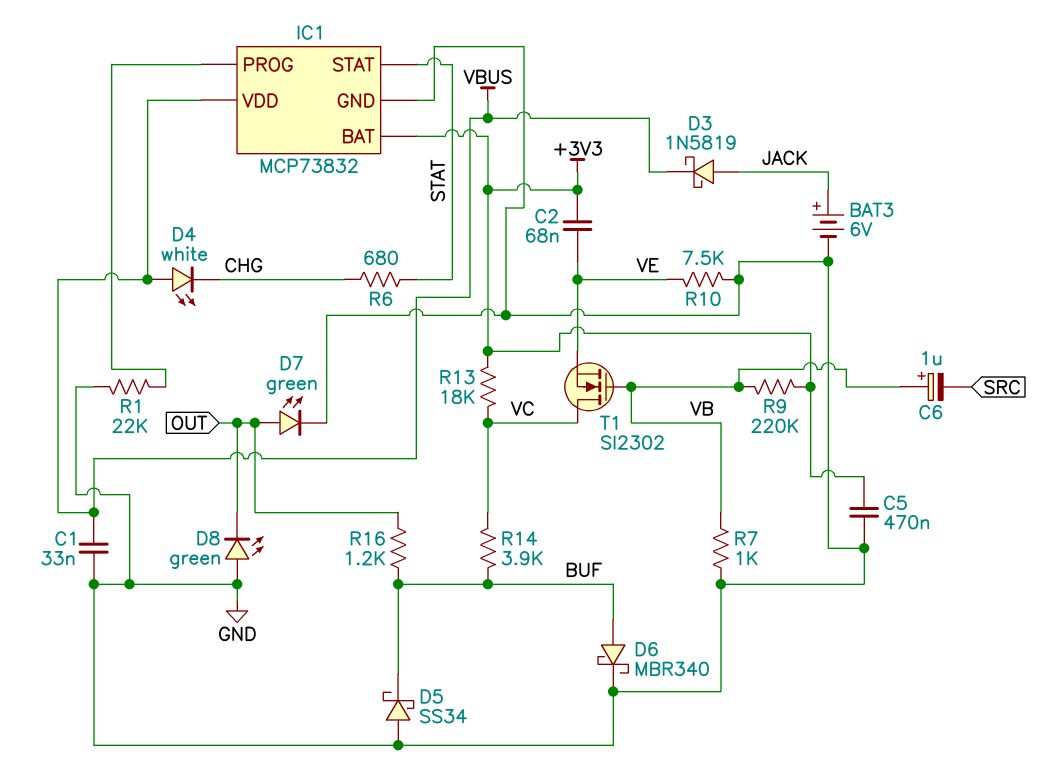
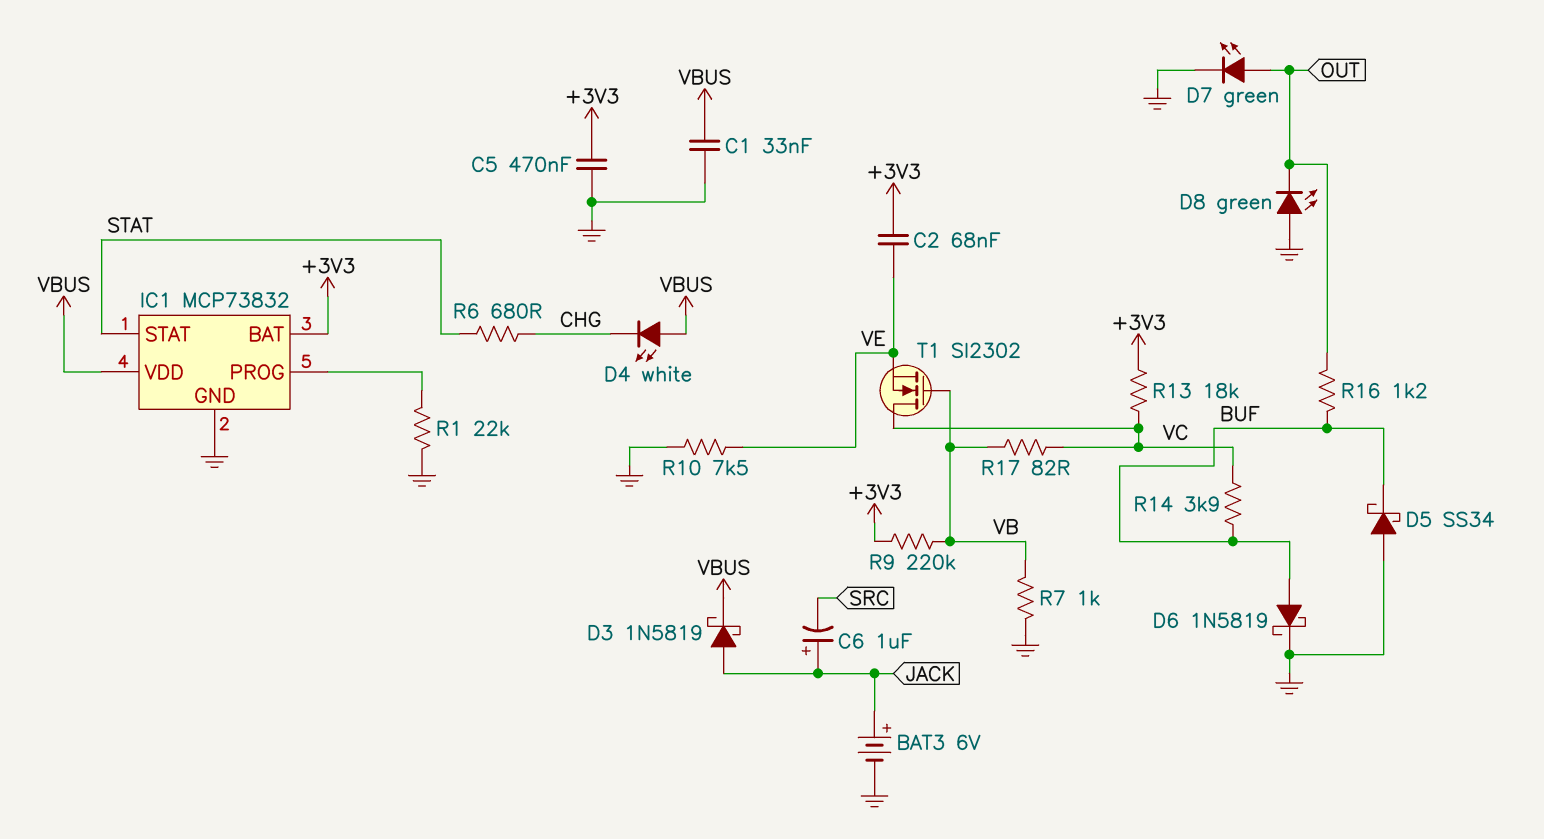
C6: 1uF (plus VB, minus SRC) -> 1uF (plus JACK, minus SRC)
D6: schottky MBR340 (A BUF, K GND) -> schottky 1N5819 (A BUF, K GND)
R17: none -> 82 (VB, VC)

